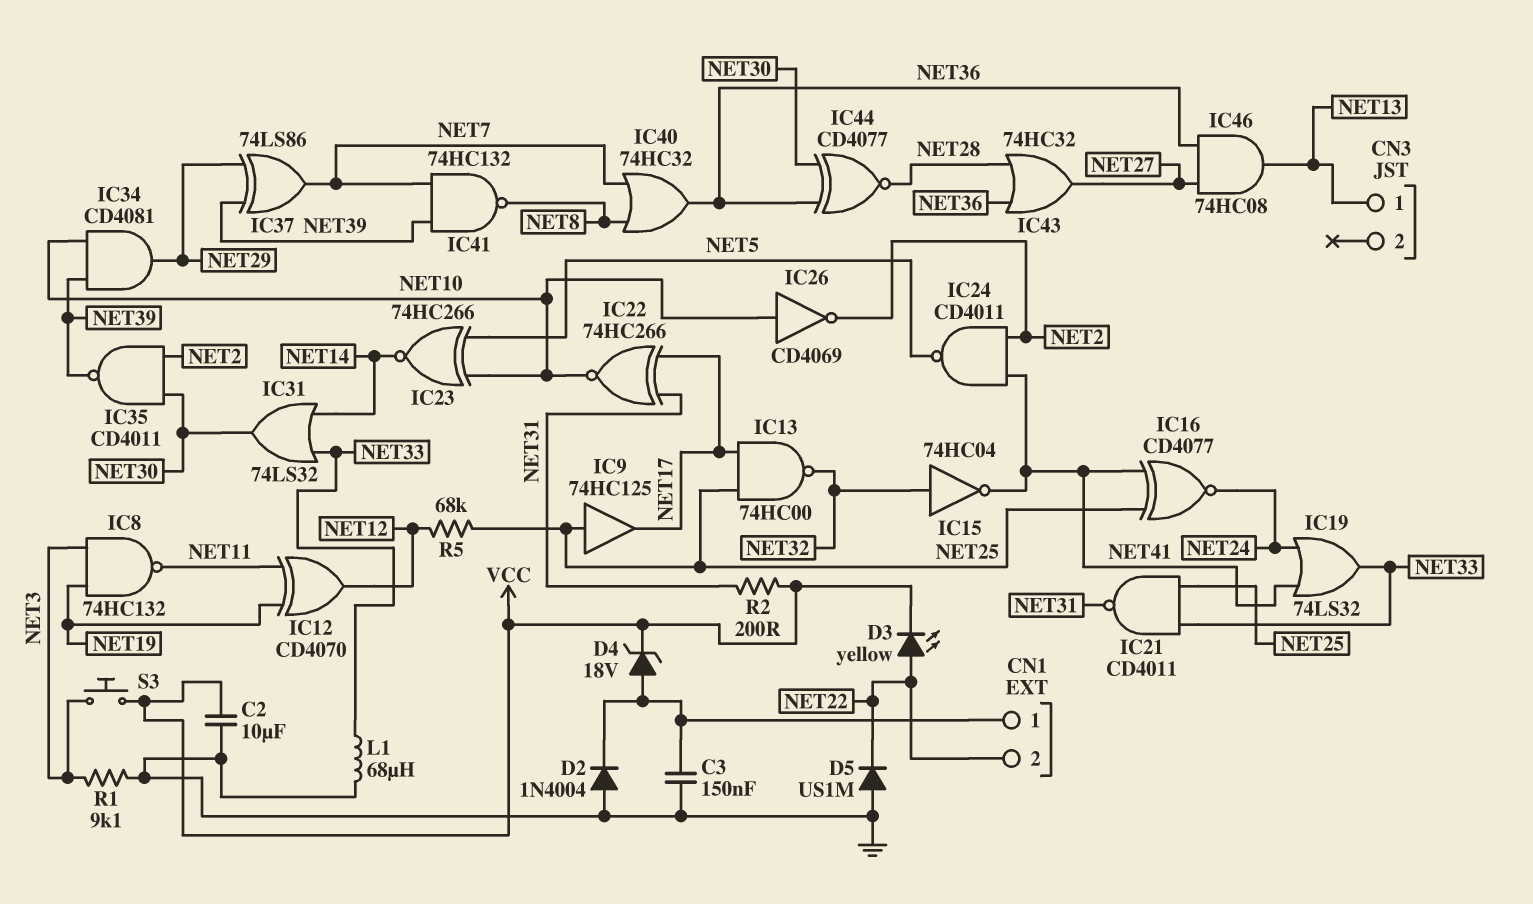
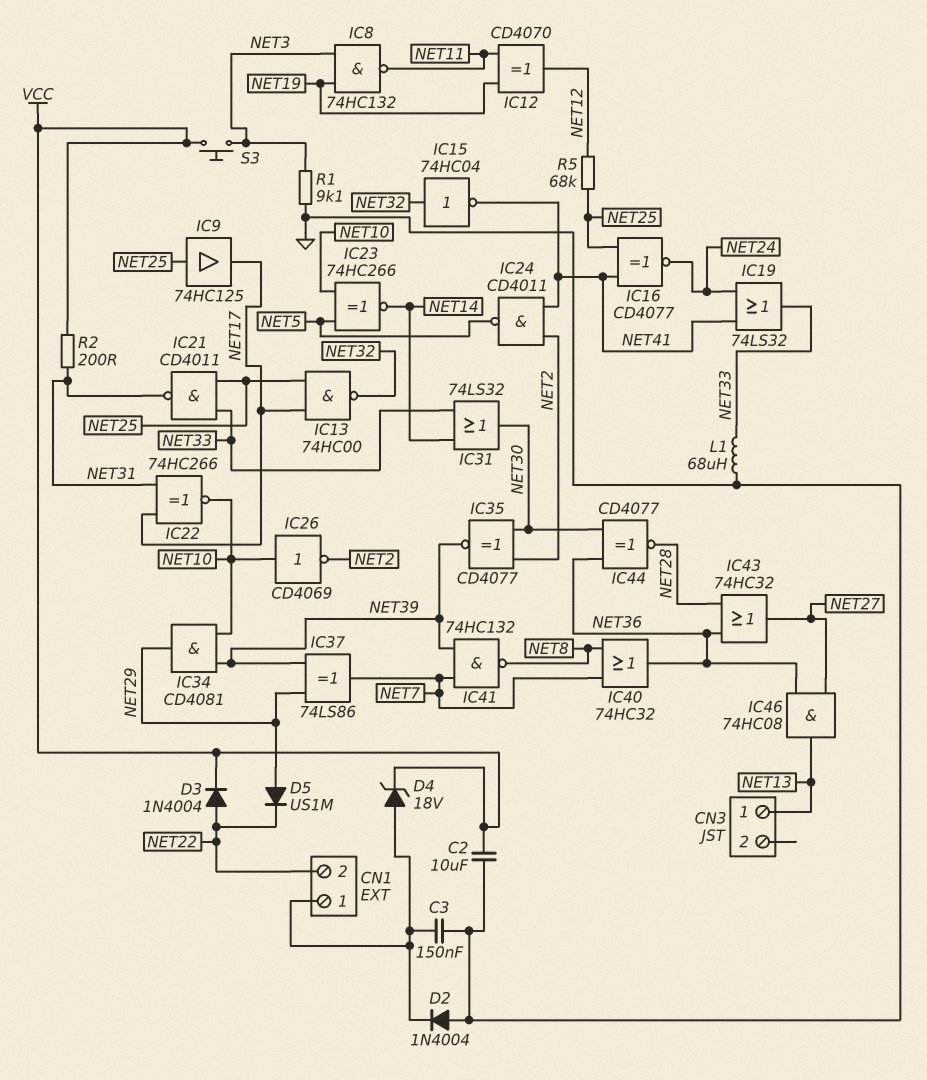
D3: LED yellow (A NET22, K VCC) -> diode 1N4004 (A NET22, K VCC)
D5: diode US1M (A GND, K NET22) -> diode US1M (A NET29, K NET22)
IC35: NAND CD4011 (in NET2, in NET30, out NET39) -> XNOR CD4077 (in NET2, in NET30, out NET39)

